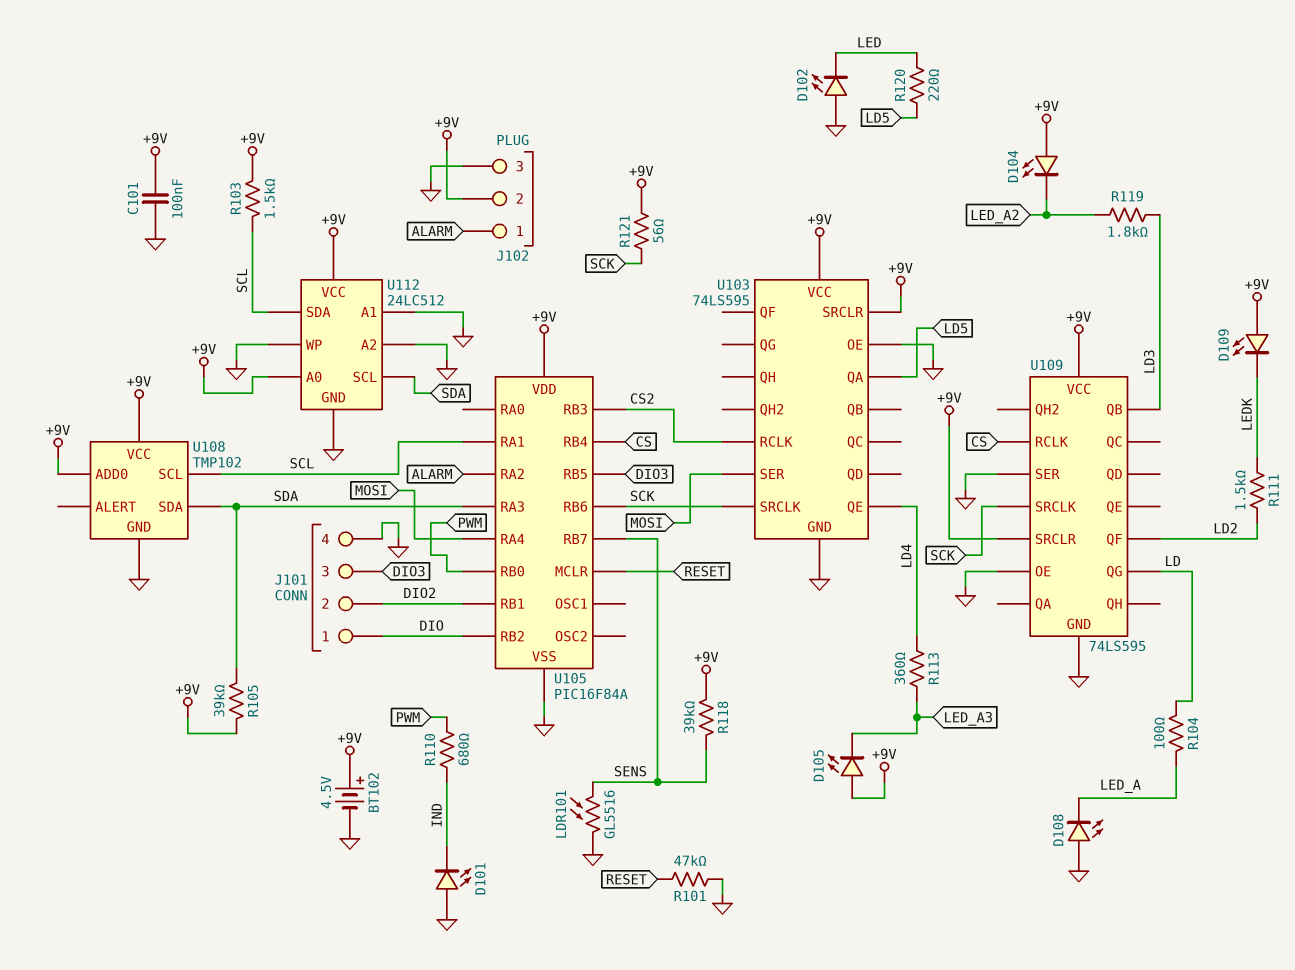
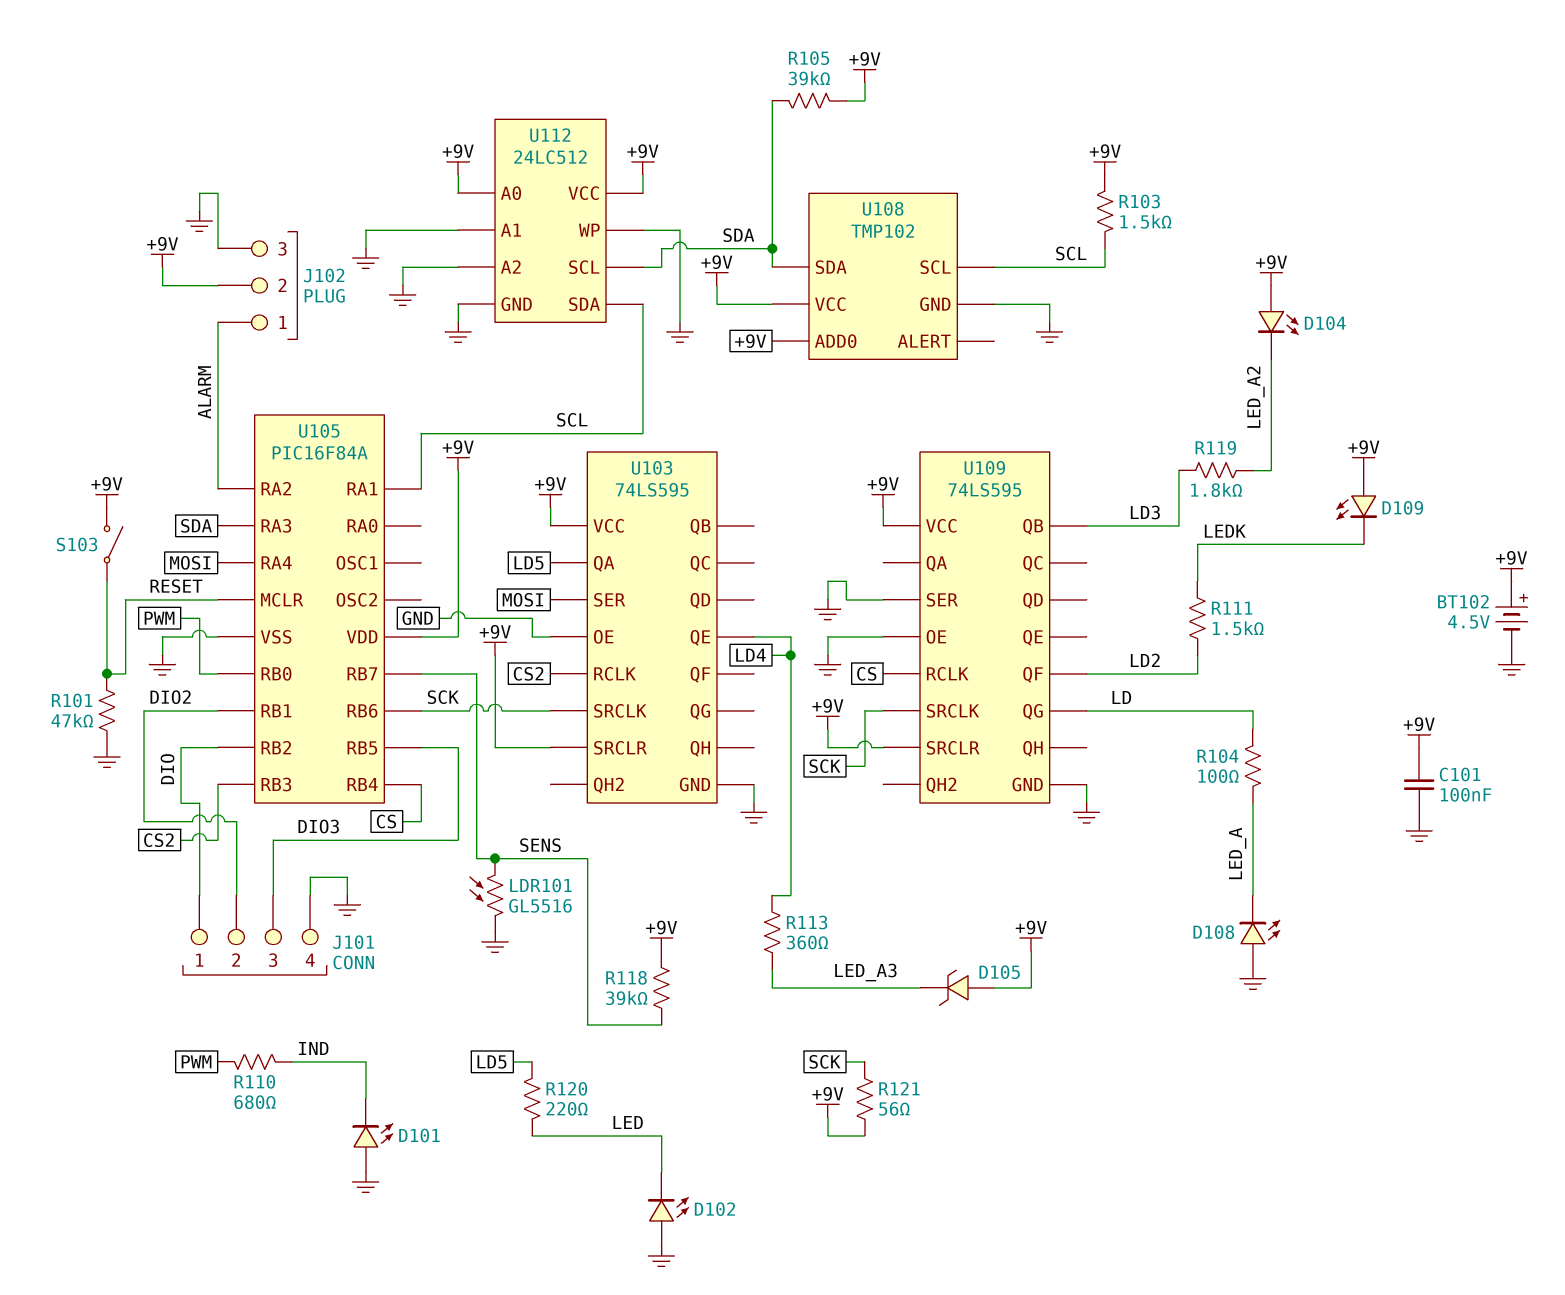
D105: LED (A +9V, K LED_A3) -> zener (A +9V, K LED_A3)
S103: none -> switch (+9V, RESET)

